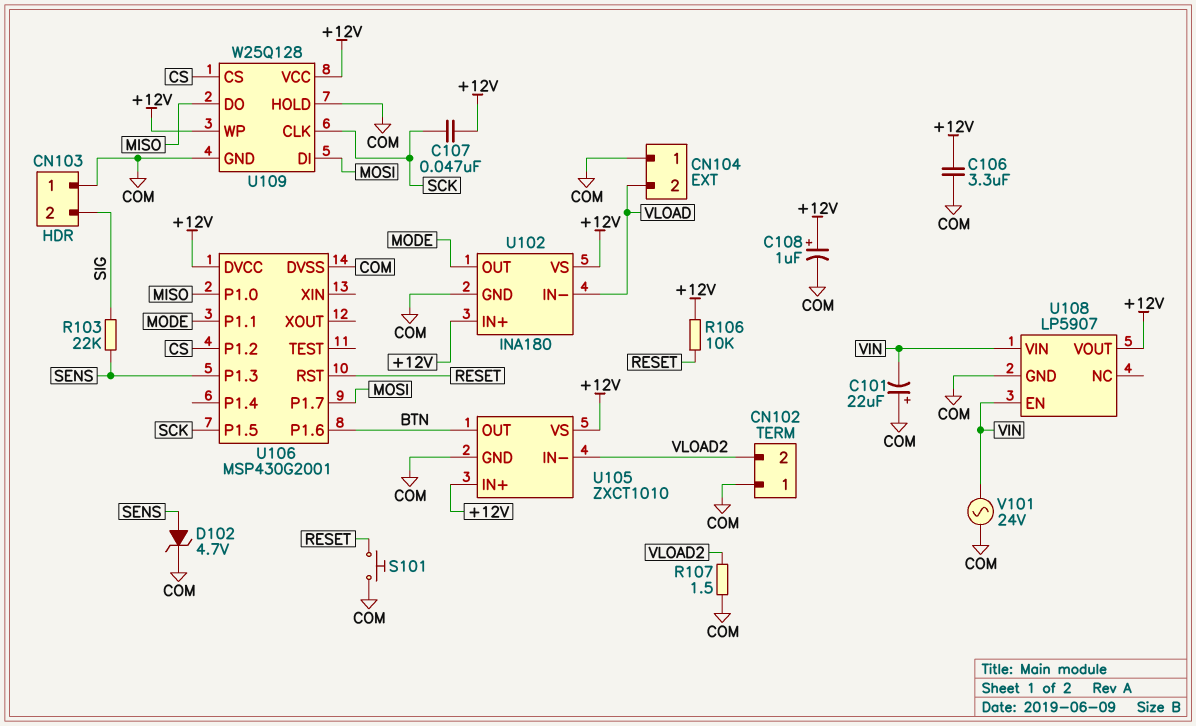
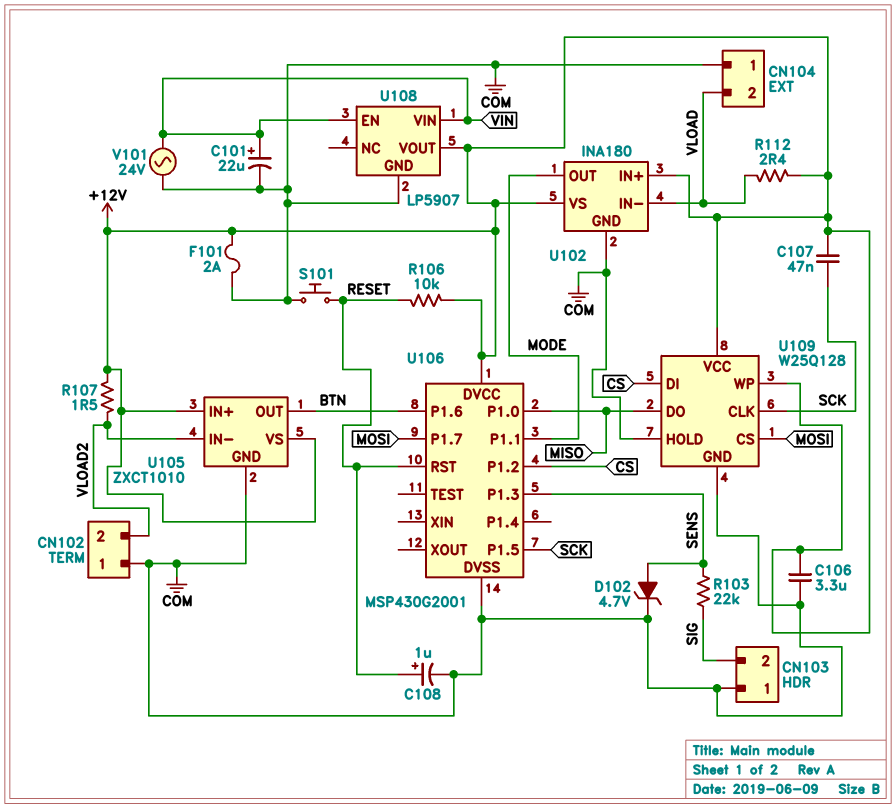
C101: 22uF (plus COM, minus VIN) -> 22uF (plus VIN, minus COM)
C108: 1uF (plus +12V, minus COM) -> 1uF (plus RESET, minus COM)
F101: none -> 2A (+12V, COM)
R107: 1.5 (COM, VLOAD2) -> 1.5 (+12V, VLOAD2)
R112: none -> 2.4 (+12V, VLOAD)
U109 pin CS: CS -> MOSI
U109 pin DI: MOSI -> CS

